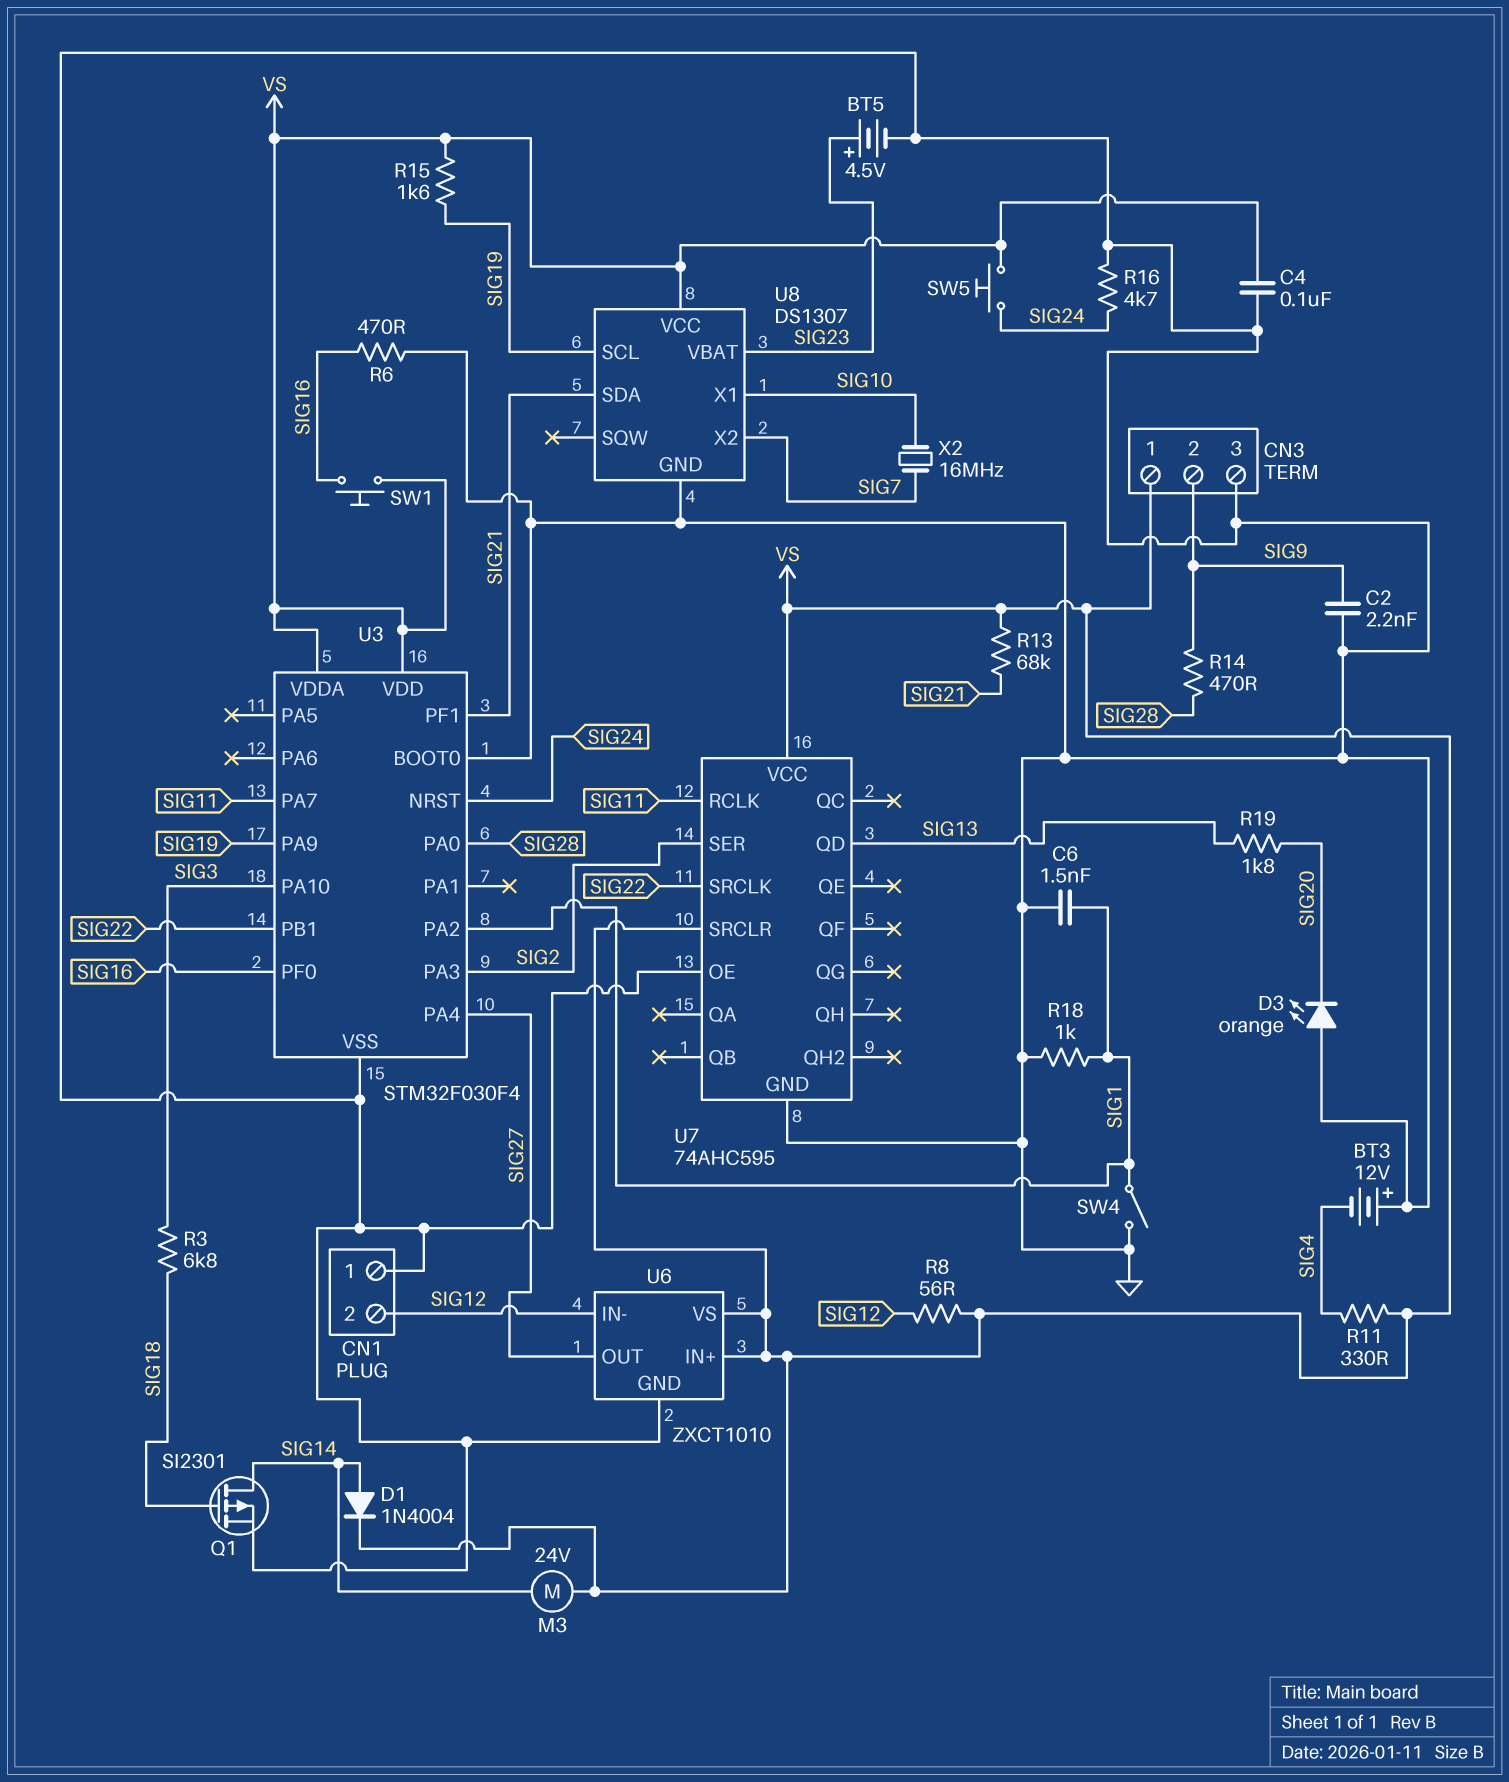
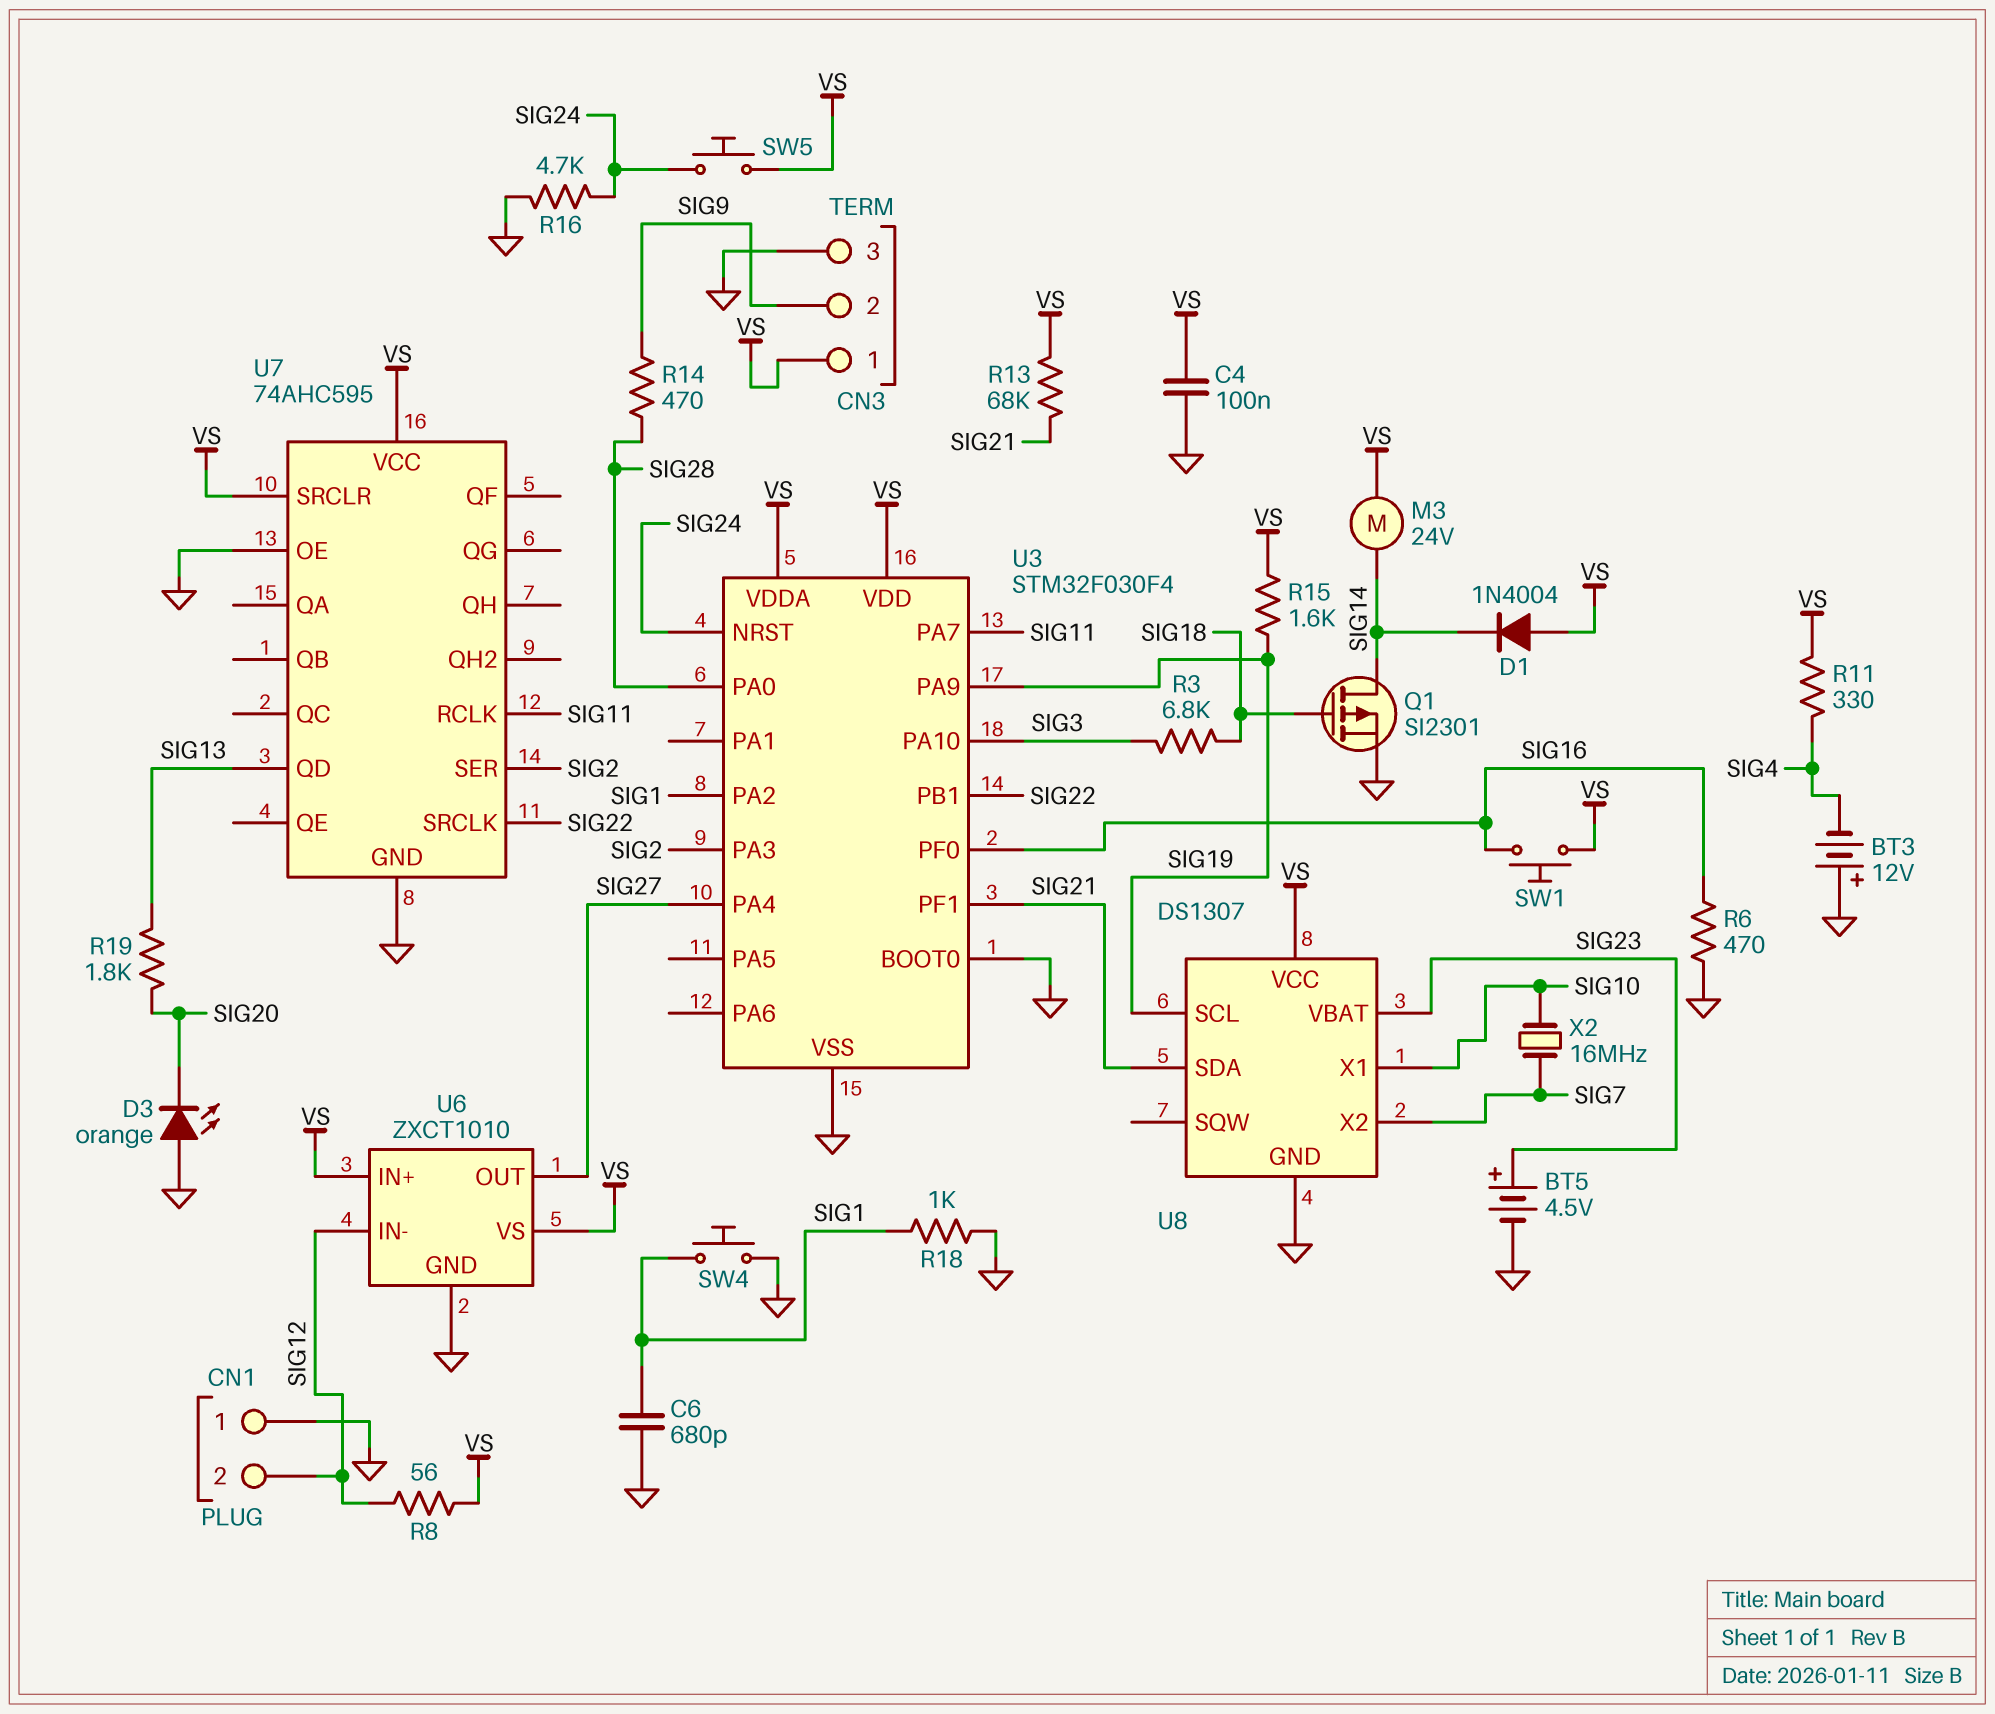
C2: 2.2nF (GND, SIG9) -> none
C6: 1.5nF (GND, SIG1) -> 680pF (GND, SIG1)
D1: diode 1N4004 (A SIG14, K VS) -> diode 1N4004 (A VS, K SIG14)
SW4: switch (GND, SIG1) -> button (GND, SIG1)

